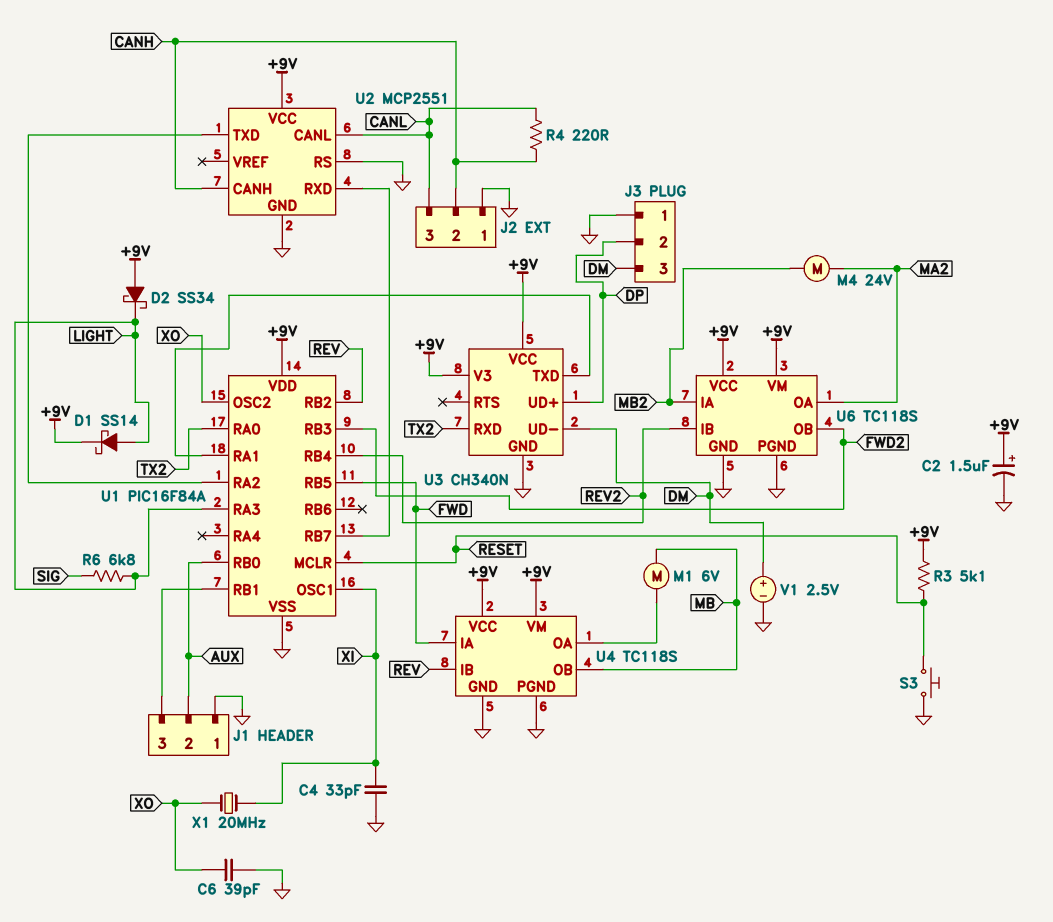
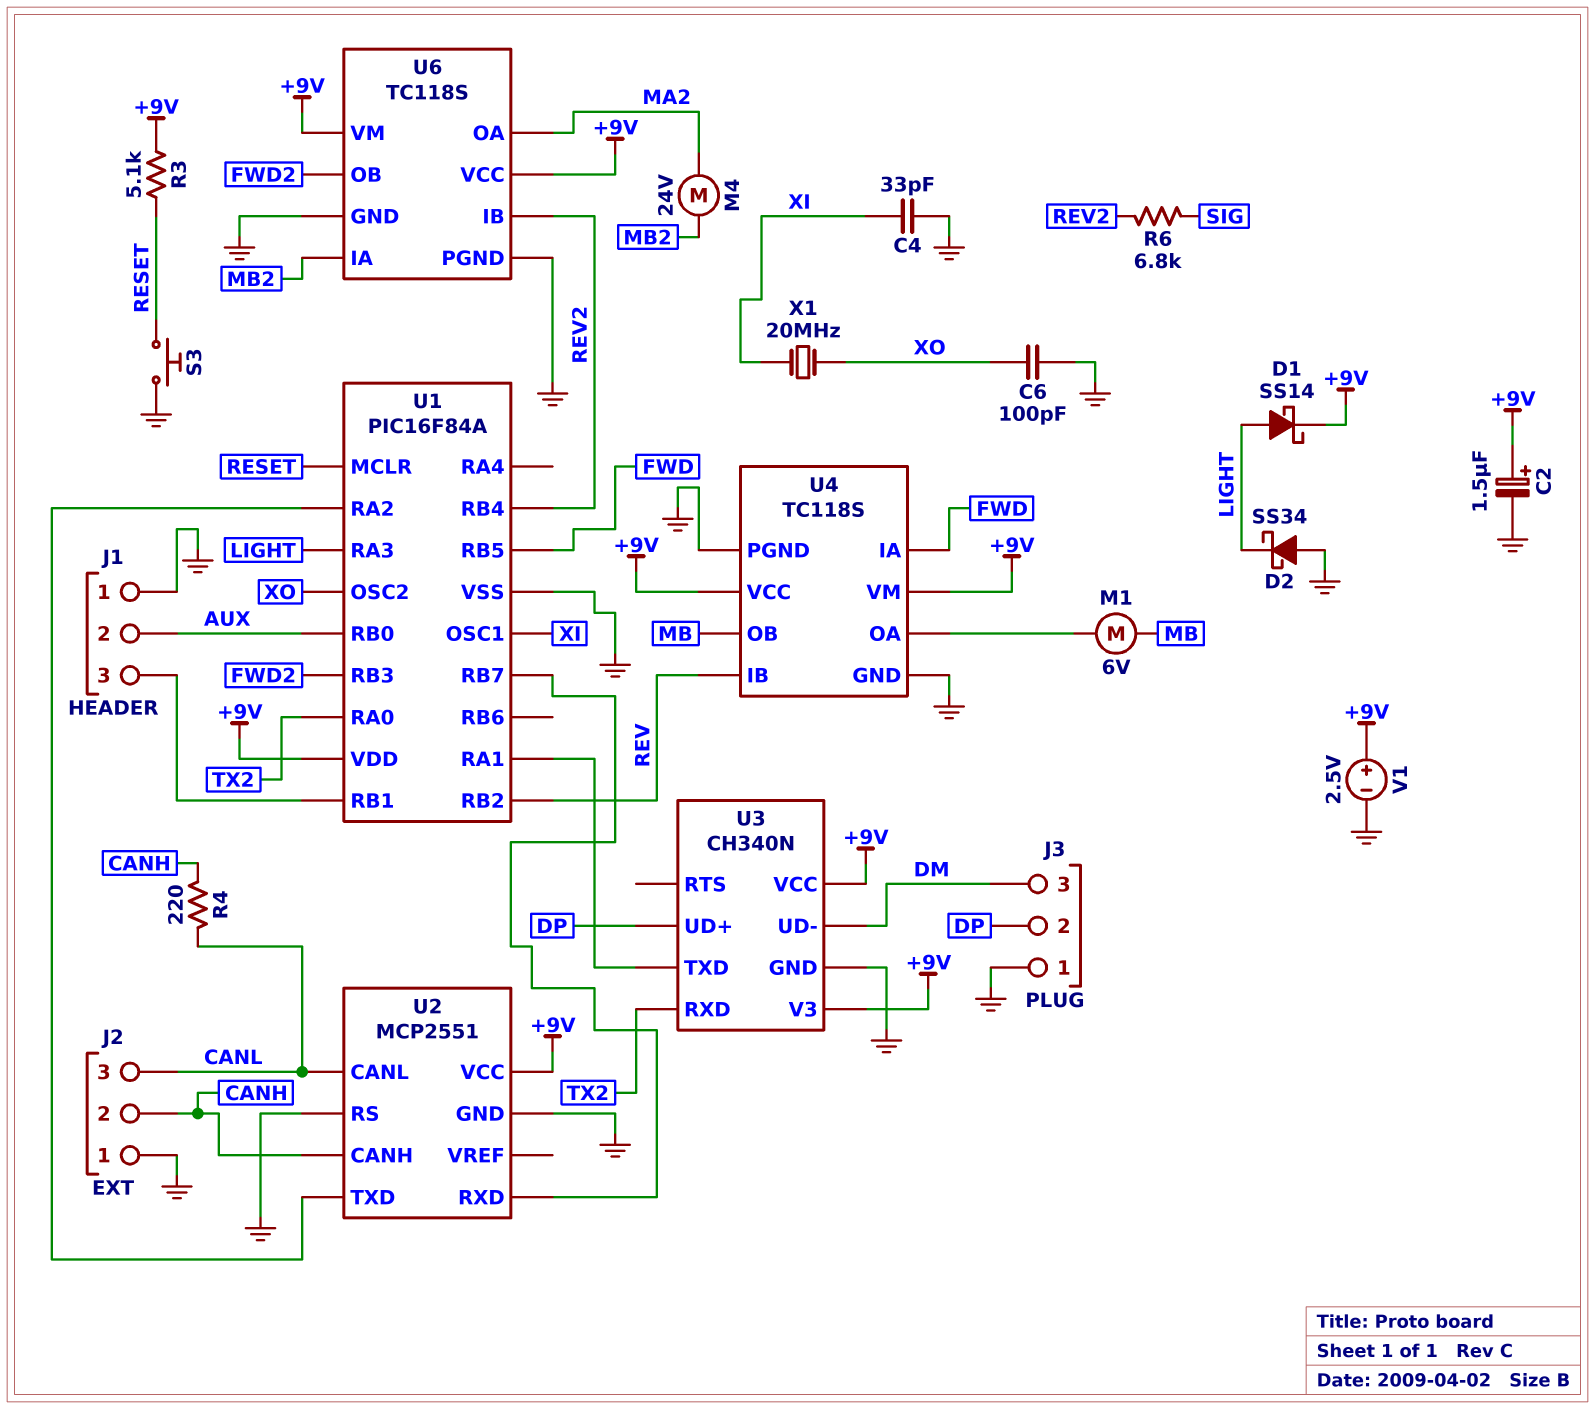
C6: 39pF (GND, XO) -> 100pF (GND, XO)
D2: schottky SS34 (A +9V, K LIGHT) -> schottky SS34 (A GND, K LIGHT)
R6: 6.8k (LIGHT, SIG) -> 6.8k (REV2, SIG)
V1: 2.5V (plus DM, minus GND) -> 2.5V (plus +9V, minus GND)

